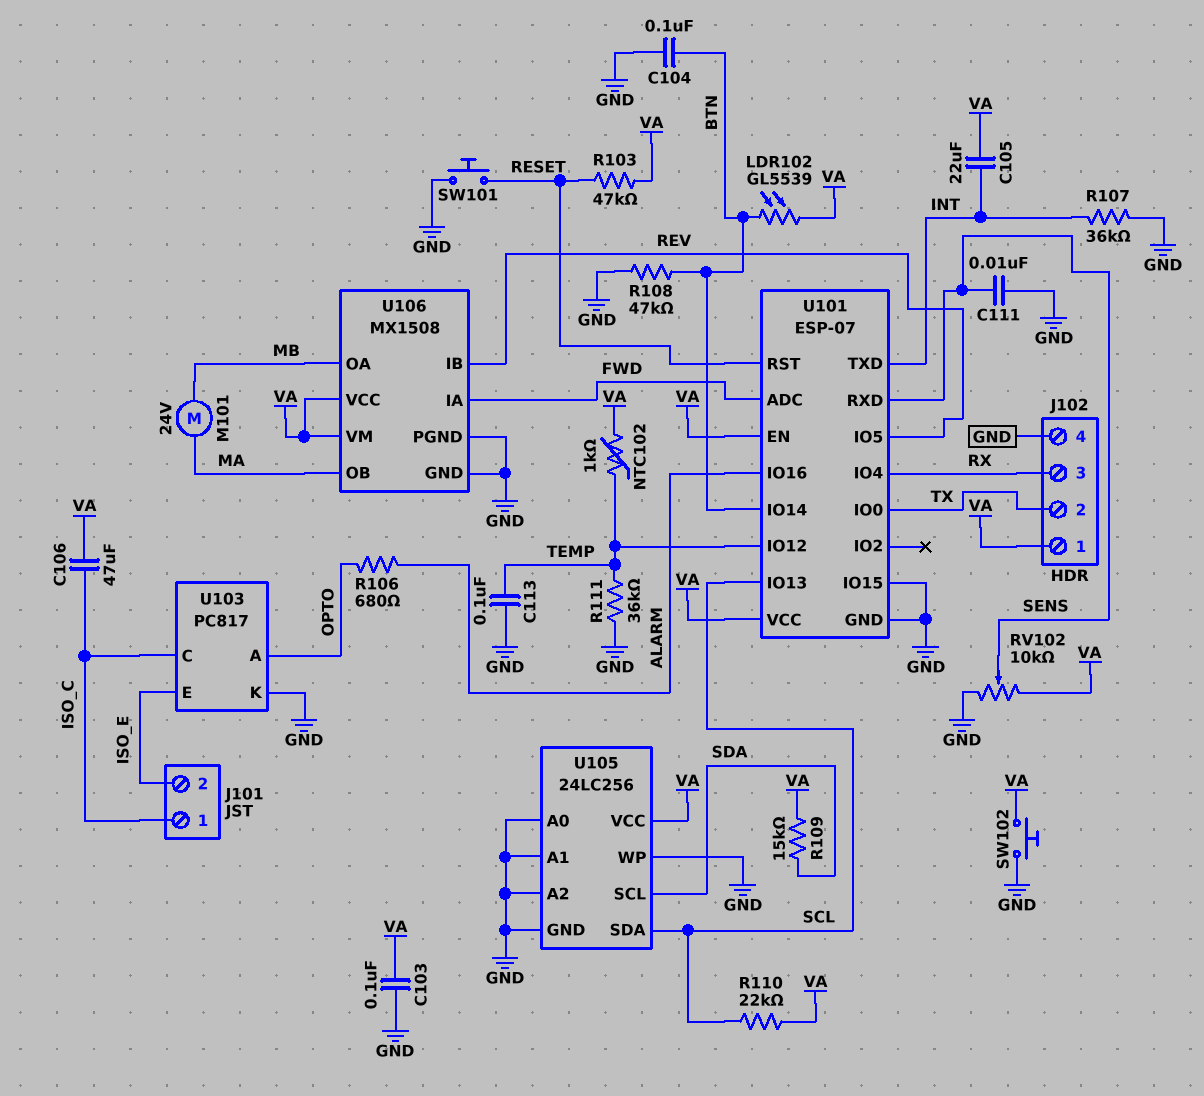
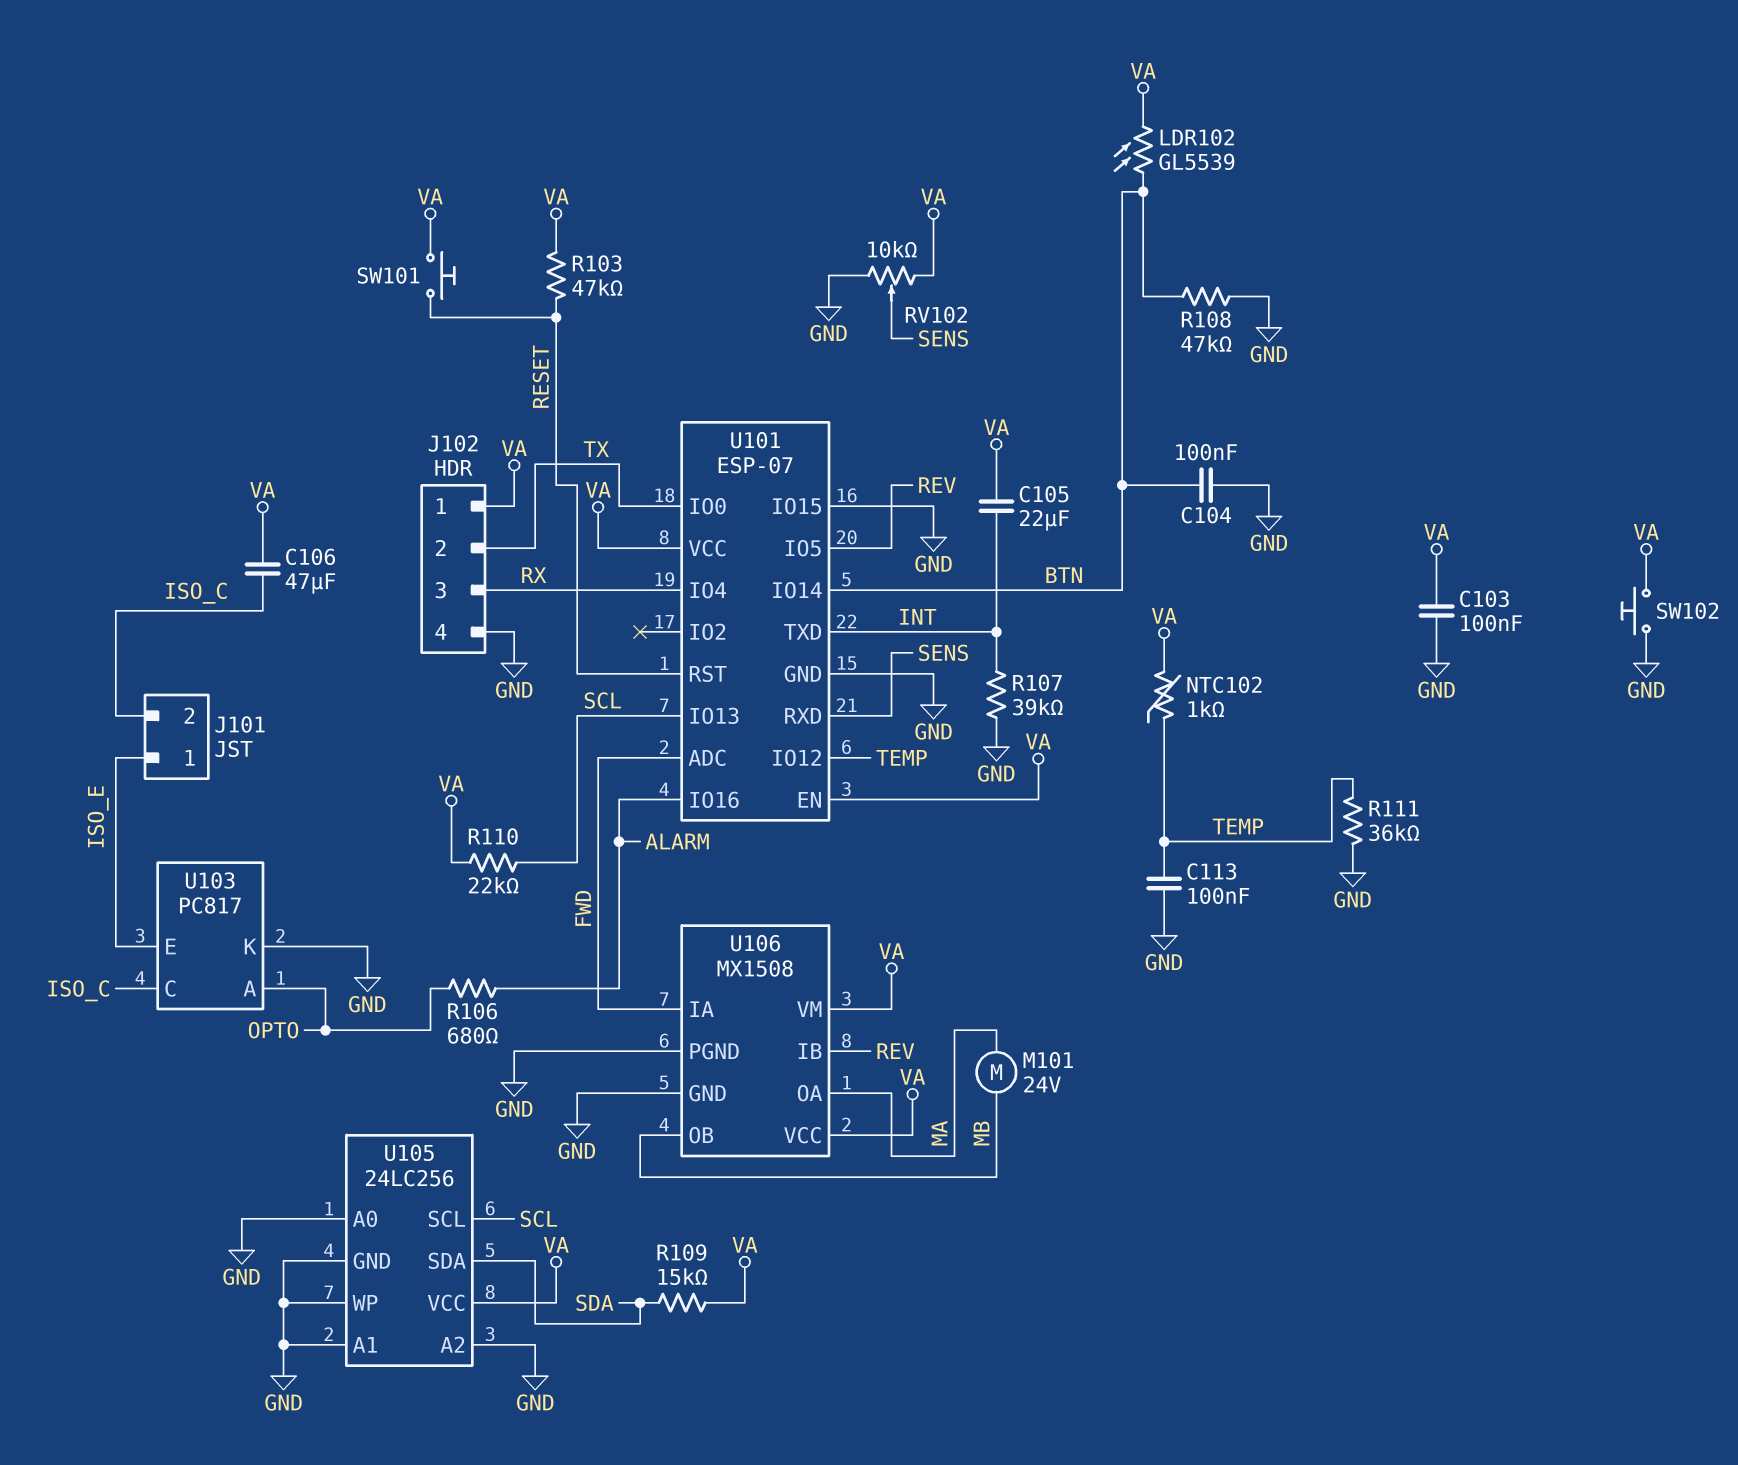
C111: 10nF (GND, SENS) -> none
J101 pin 1: ISO_C -> ISO_E
J101 pin 2: ISO_E -> ISO_C
R107: 36k (GND, INT) -> 39k (GND, INT)
SW101: button (GND, RESET) -> button (RESET, VA)
U105 pin SCL: SDA -> SCL
U105 pin SDA: SCL -> SDA
U106 pin OA: MB -> MA
U106 pin OB: MA -> MB

